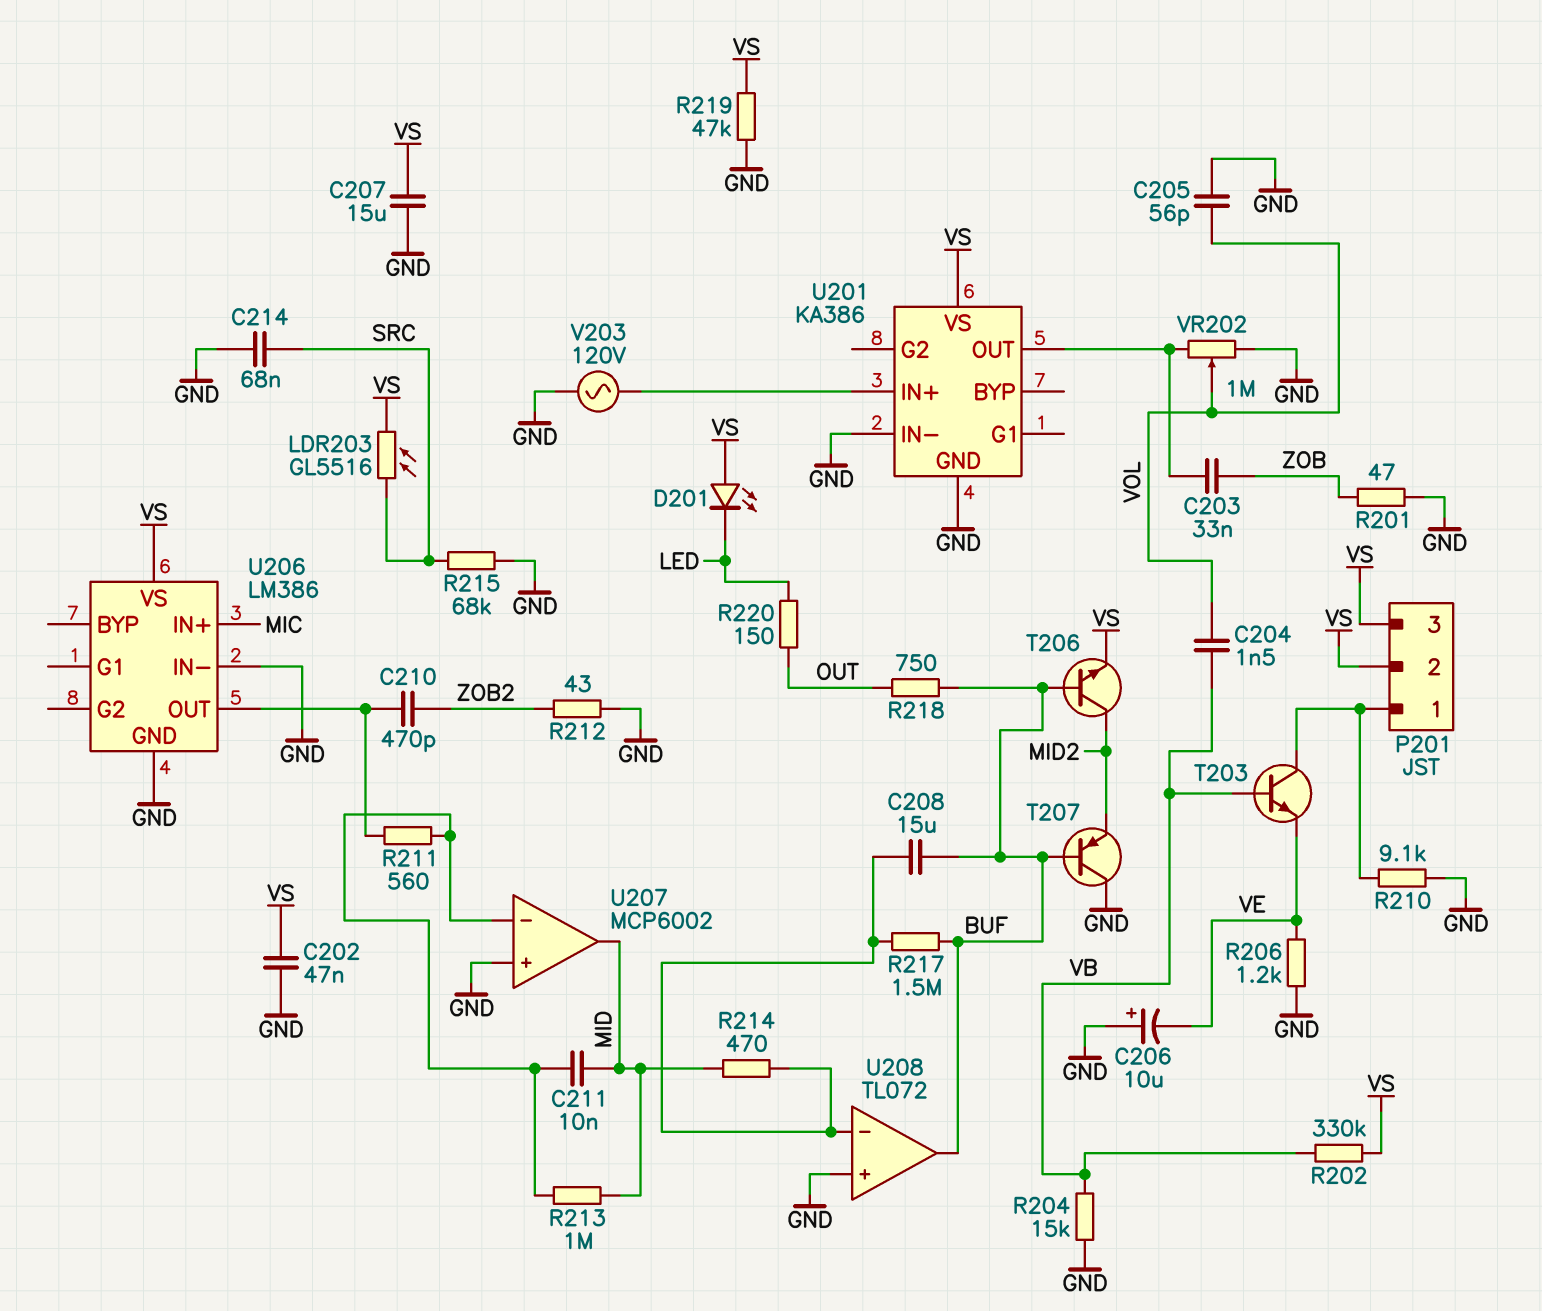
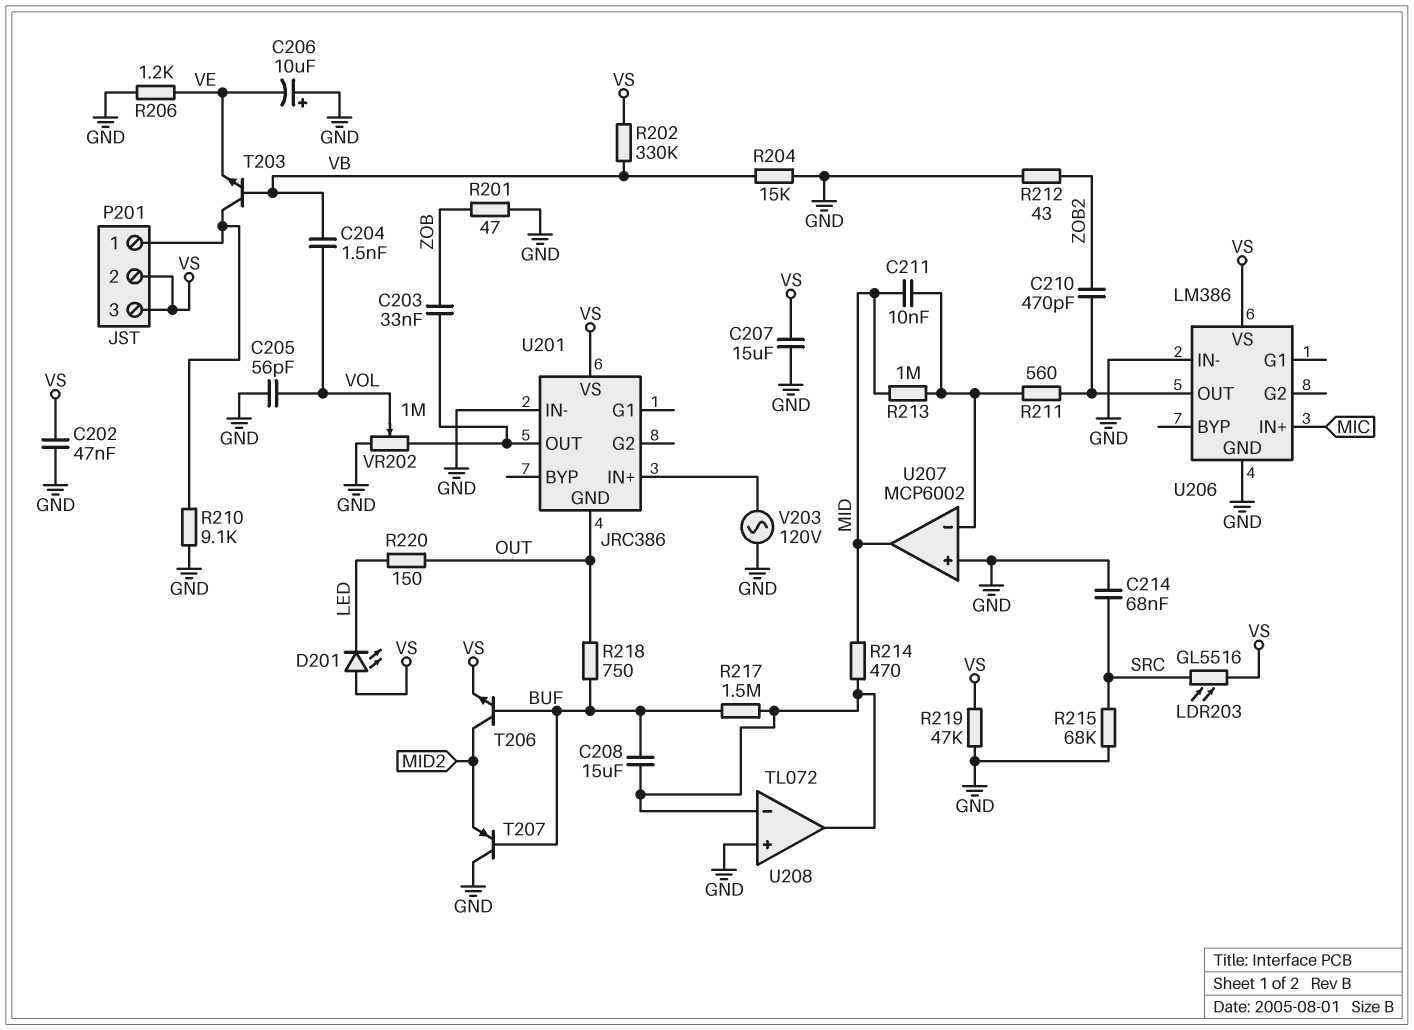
U201: KA386 -> JRC386
U201 pin GND: GND -> OUT
U208 pin out: BUF -> U208/in-

